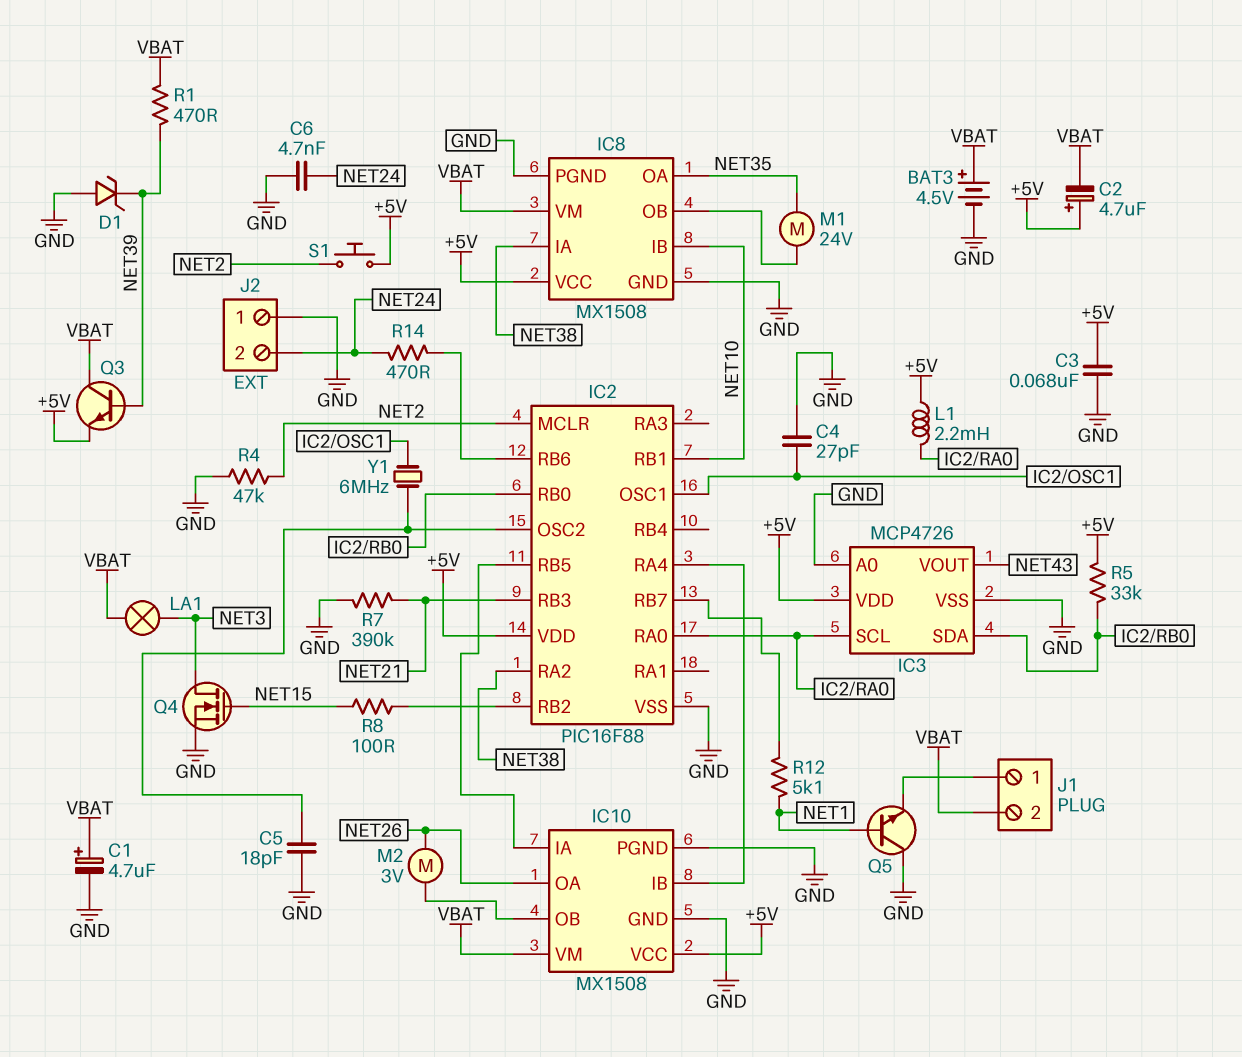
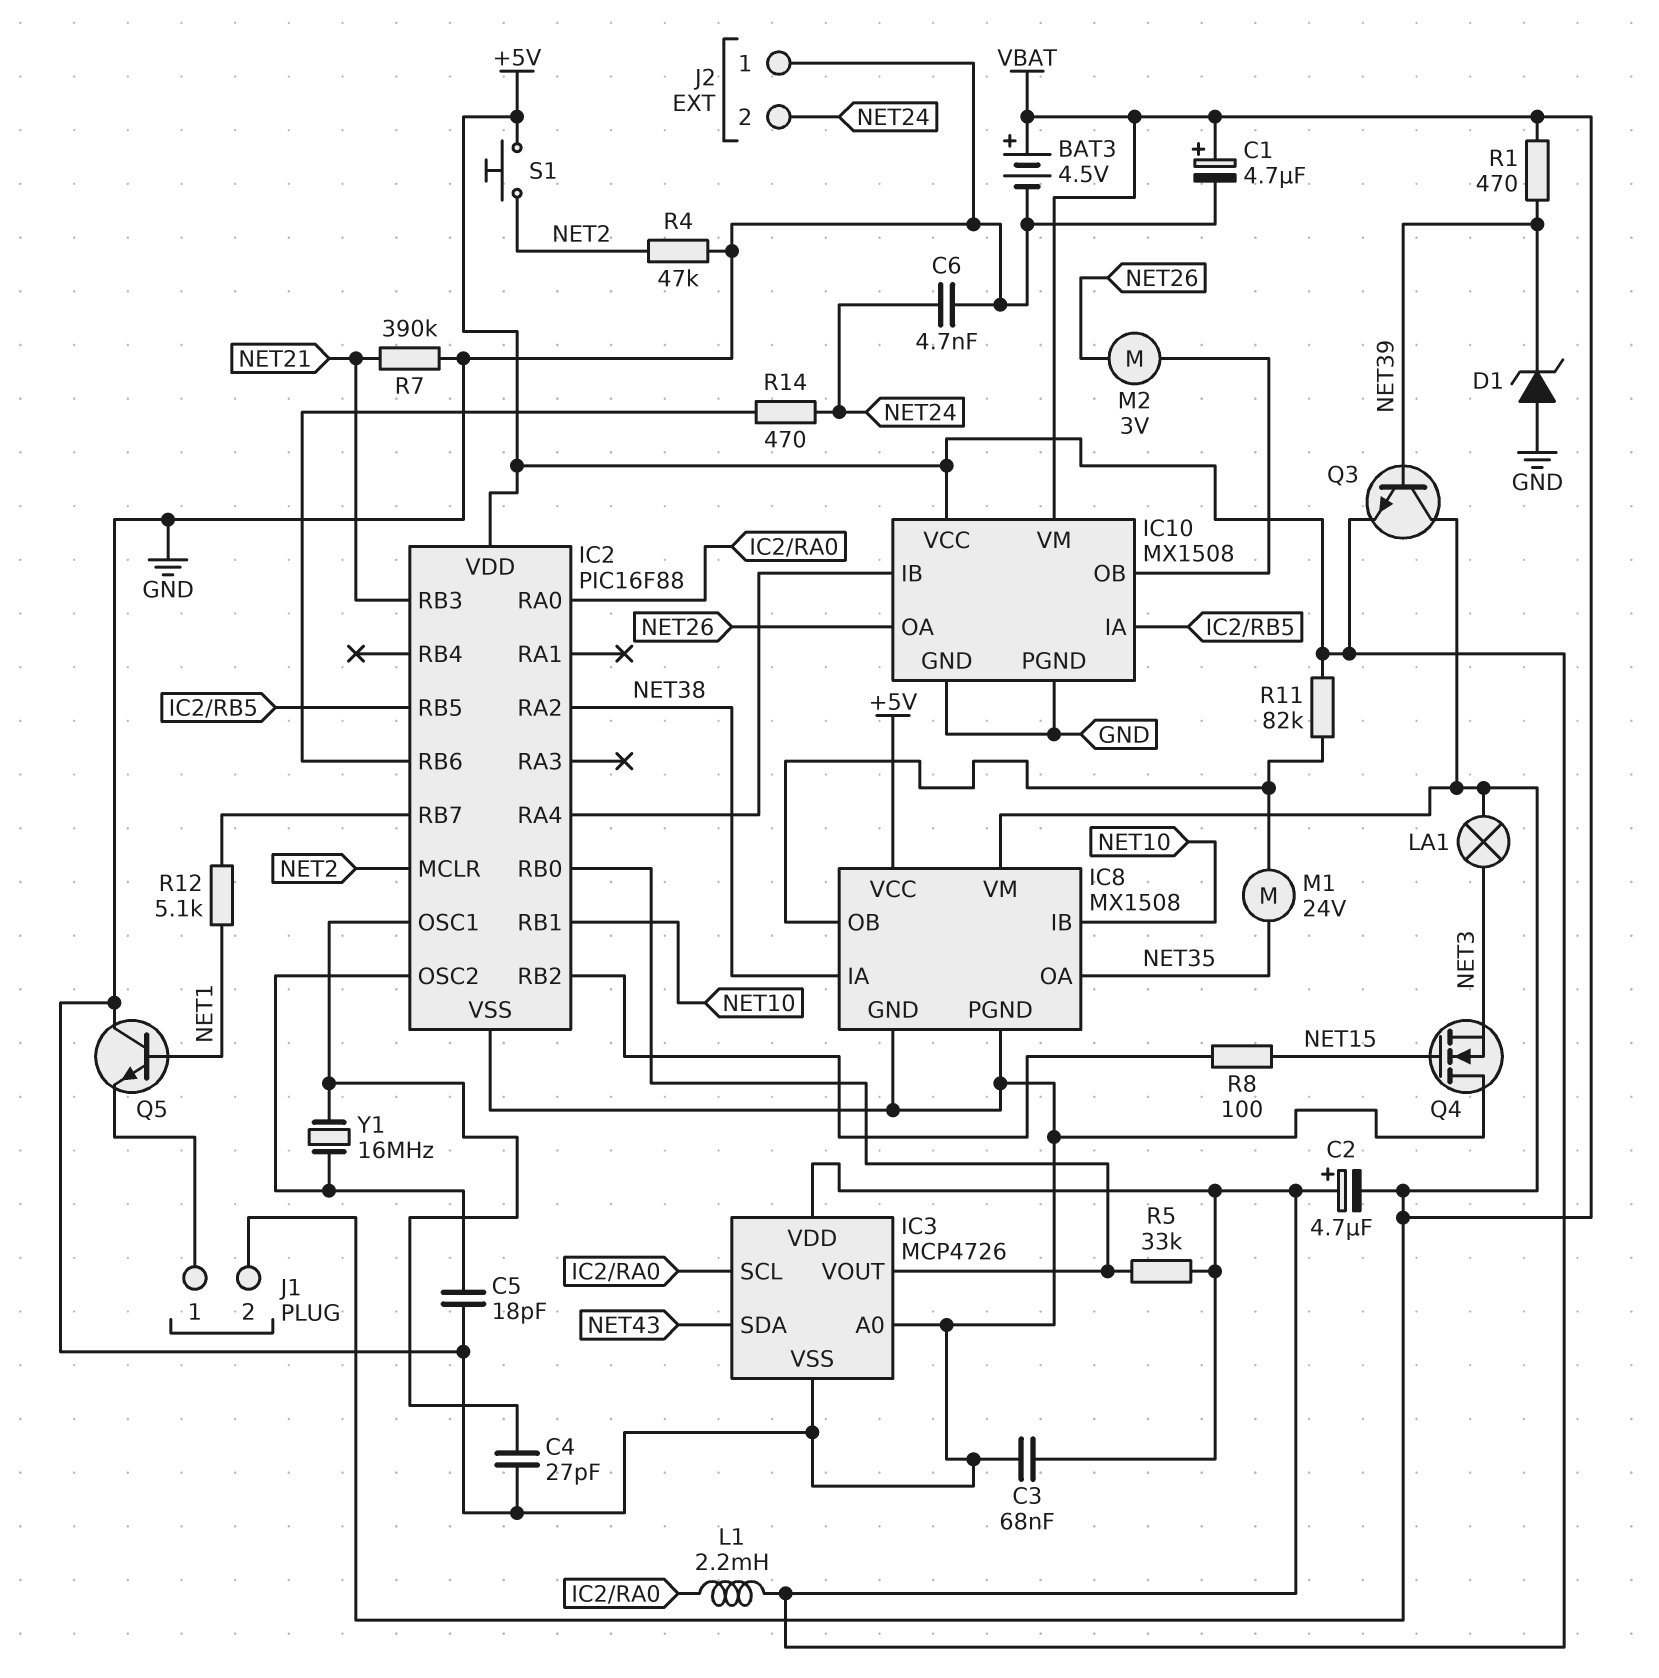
IC3 pin SDA: IC2/RB0 -> NET43
IC3 pin VOUT: NET43 -> IC2/RB0
Q4: NMOS (G NET15, D NET3, S GND) -> NMOS (G NET15, D GND, S NET3)
R11: none -> 82k (+5V, IC8/OB)
Y1: 6MHz (IC2/OSC1, IC2/OSC2) -> 16MHz (IC2/OSC1, IC2/OSC2)

